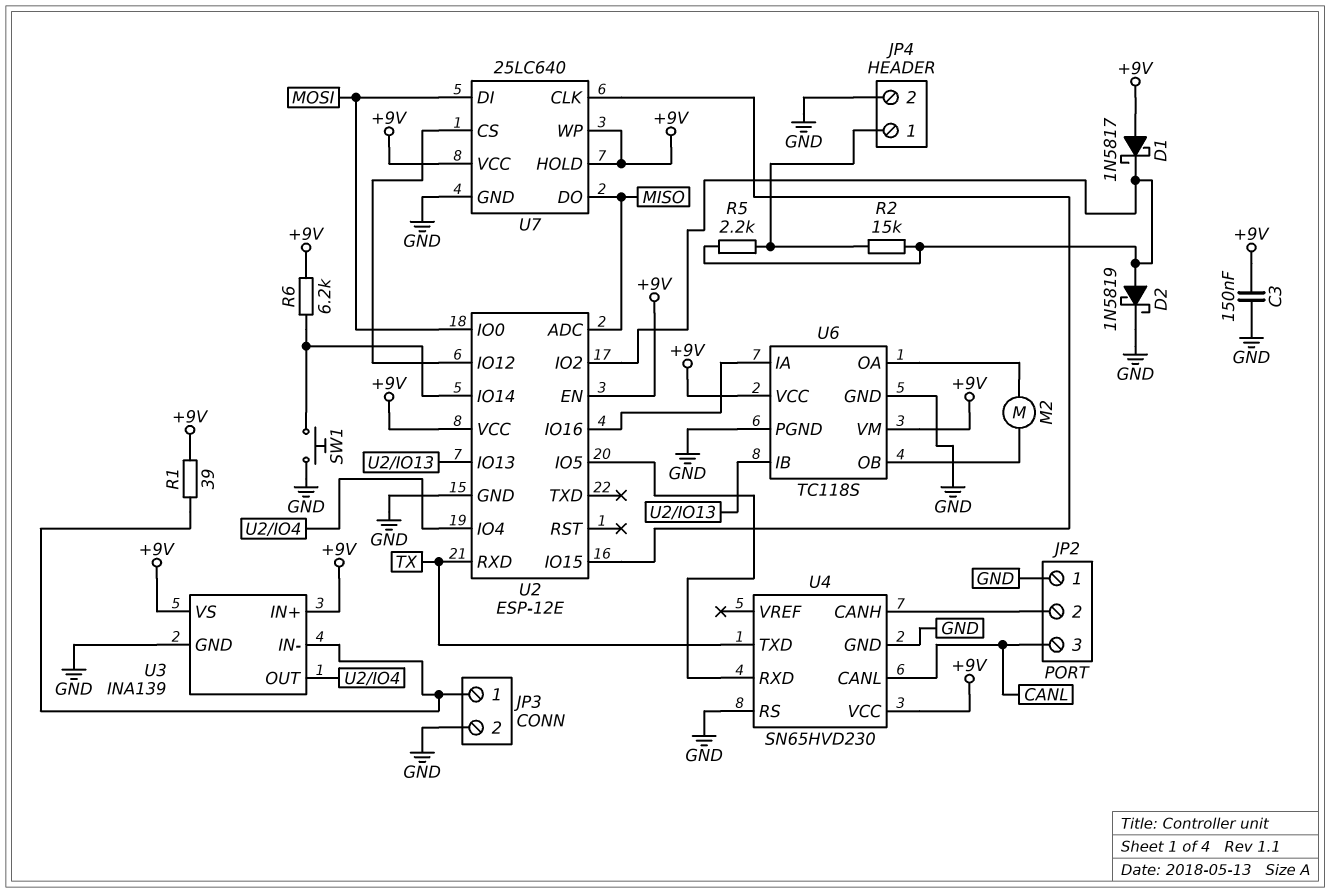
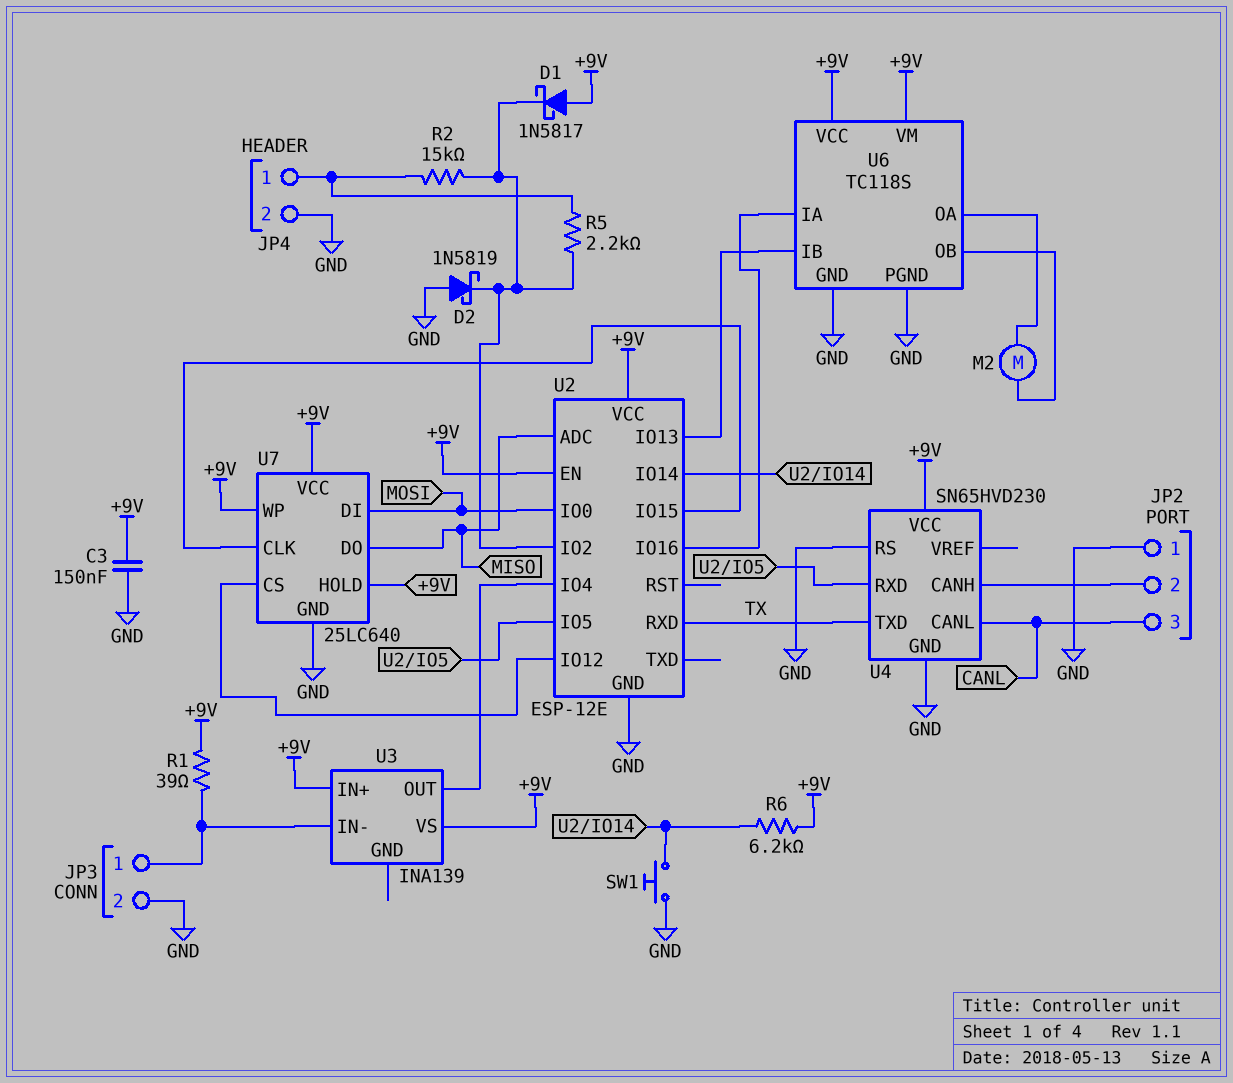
D2: schottky 1N5819 (A U2/IO2, K GND) -> schottky 1N5819 (A GND, K U2/IO2)
U3 pin GND: GND -> none

